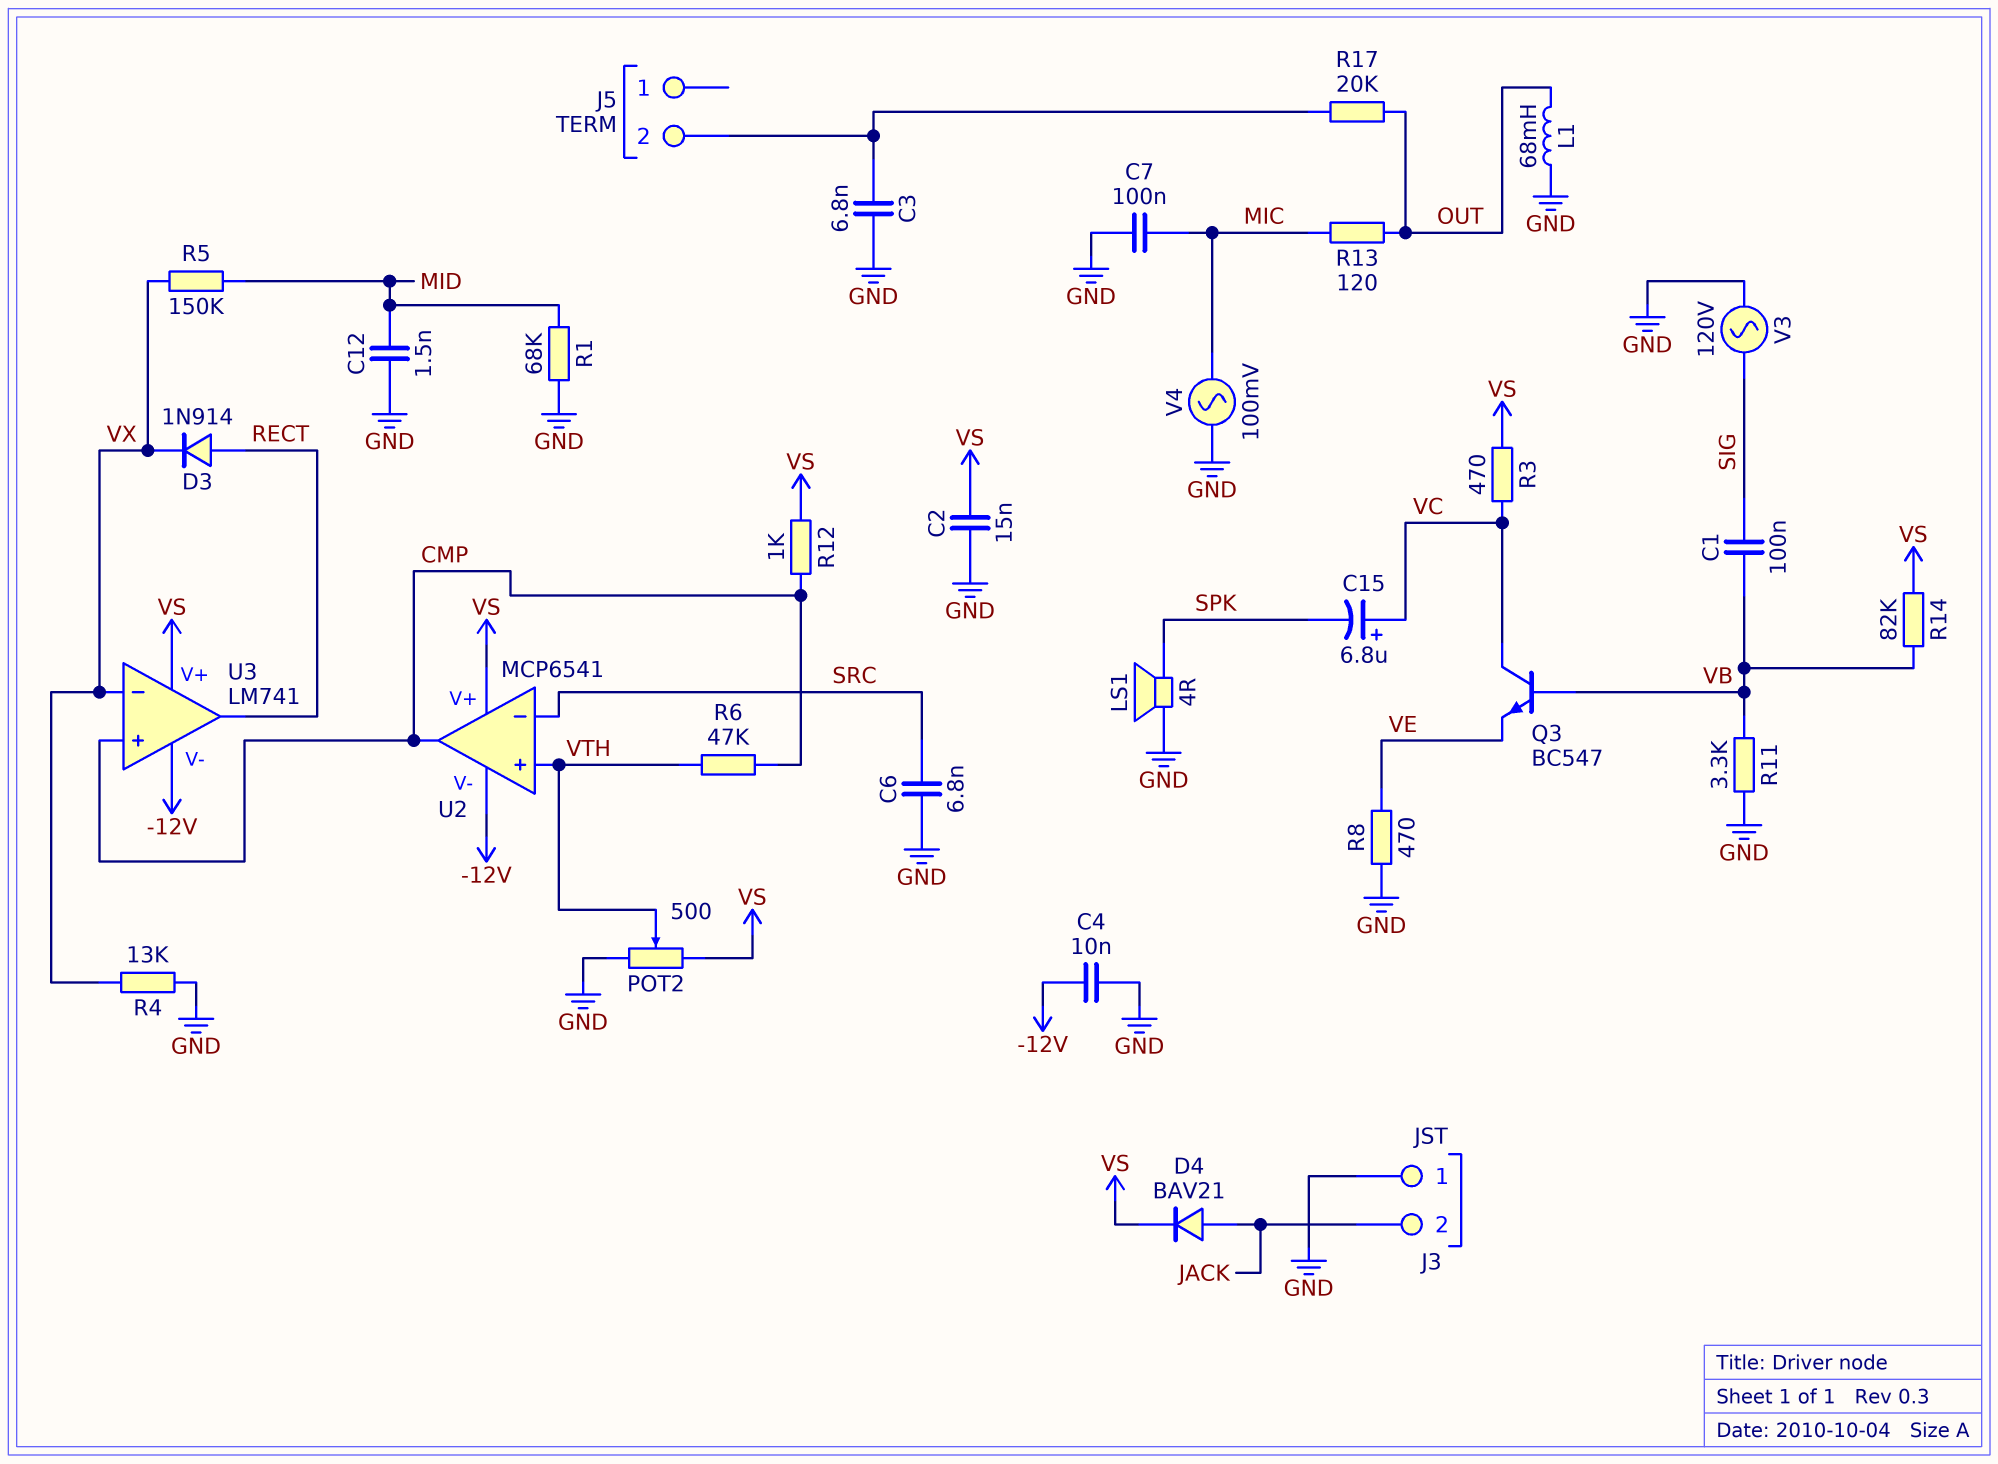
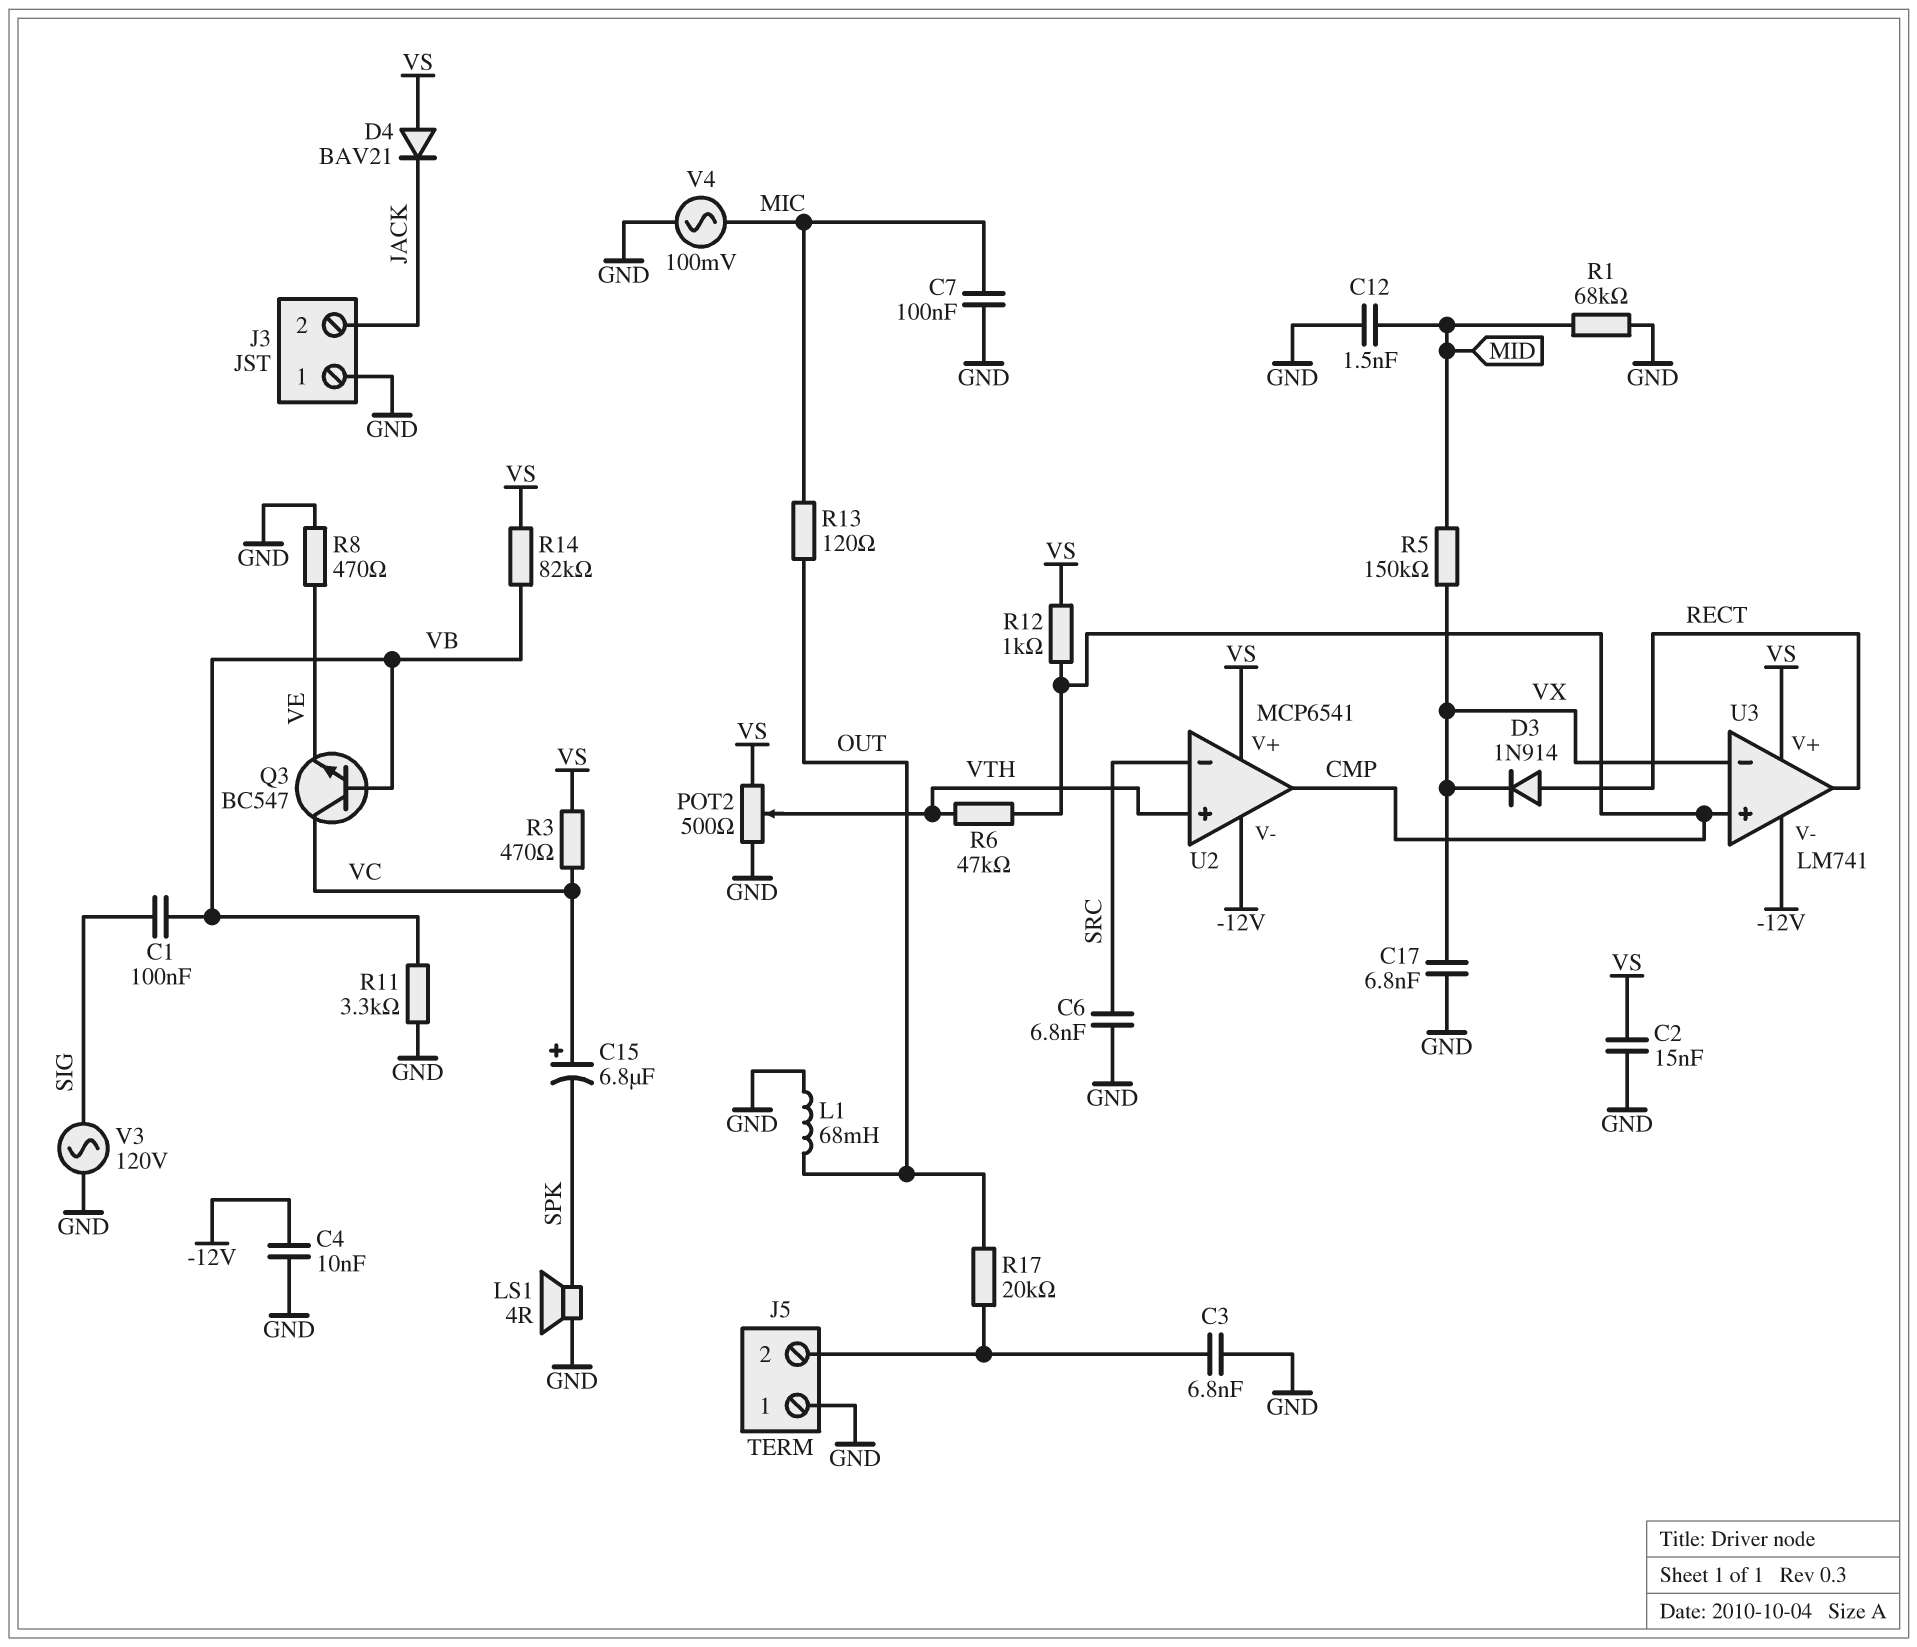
C17: none -> 6.8nF (GND, VX)
D4: diode BAV21 (A JACK, K VS) -> diode BAV21 (A VS, K JACK)
J5 pin 1: none -> GND
R4: 13k (GND, VX) -> none

